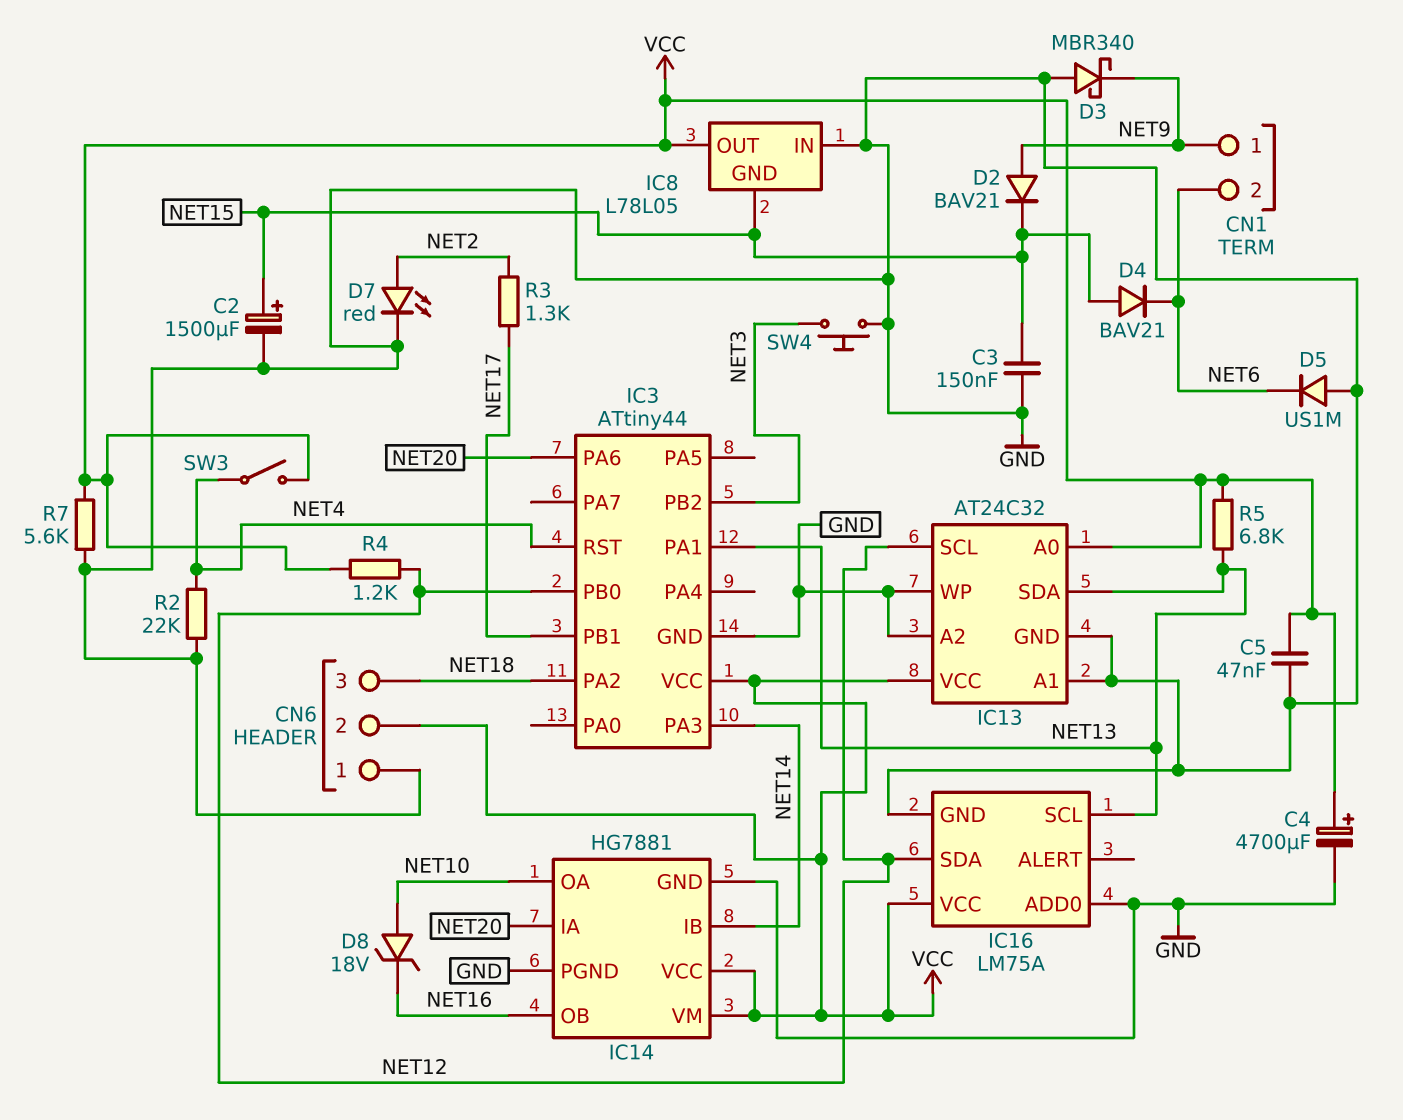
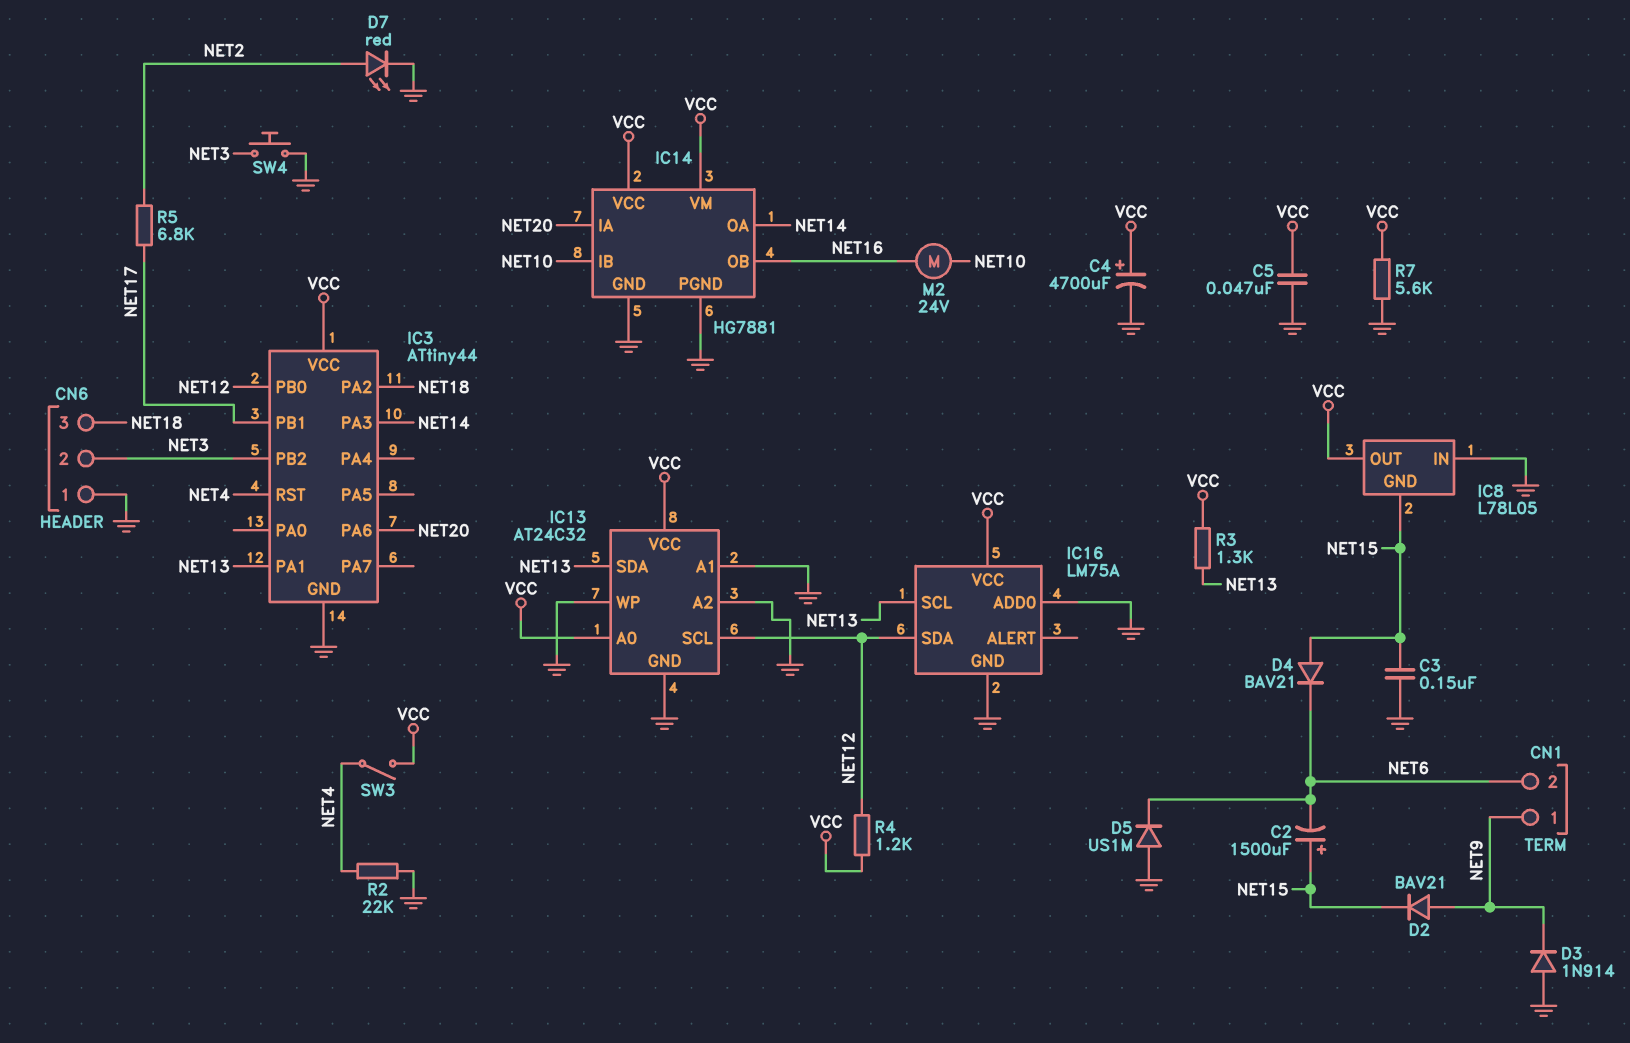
C2: 1500uF (plus NET15, minus GND) -> 1500uF (plus NET15, minus NET6)
CN6 pin 2: VCC -> NET3
D3: schottky MBR340 (A GND, K NET9) -> diode 1N914 (A GND, K NET9)
D8: zener 18V (A NET10, K NET16) -> none
IC14 pin IB: NET14 -> NET10
IC14 pin OA: NET10 -> NET14
M2: none -> motor 24V (NET10, NET16)
R3: 1.3k (NET2, NET17) -> 1.3k (NET13, VCC)
R5: 6.8k (NET13, VCC) -> 6.8k (NET2, NET17)

